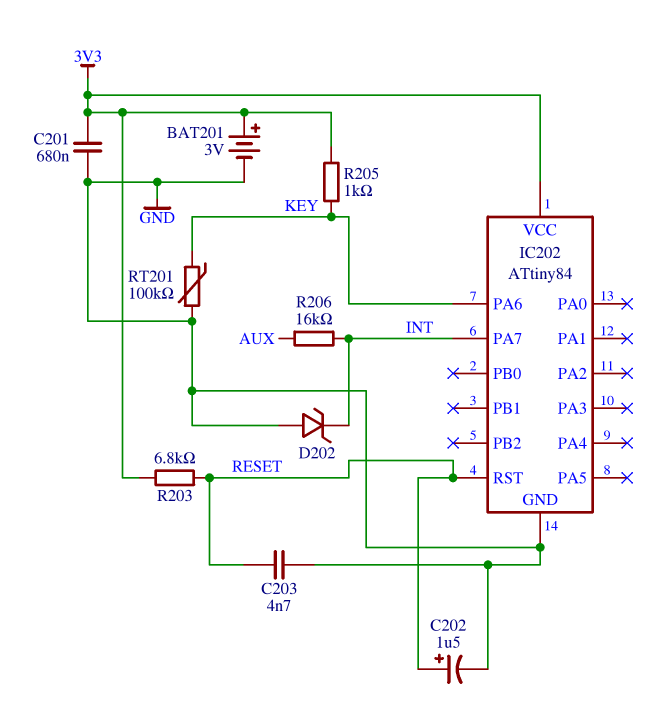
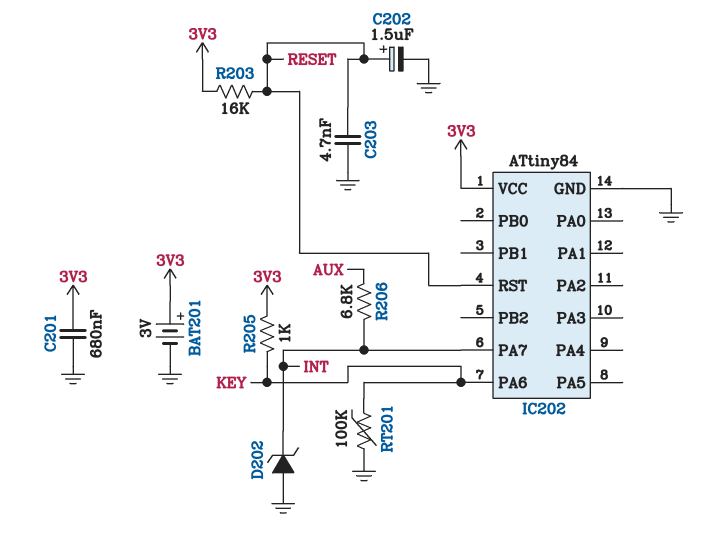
R203: 6.8k (3V3, RESET) -> 16k (3V3, RESET)
R206: 16k (AUX, INT) -> 6.8k (AUX, INT)

